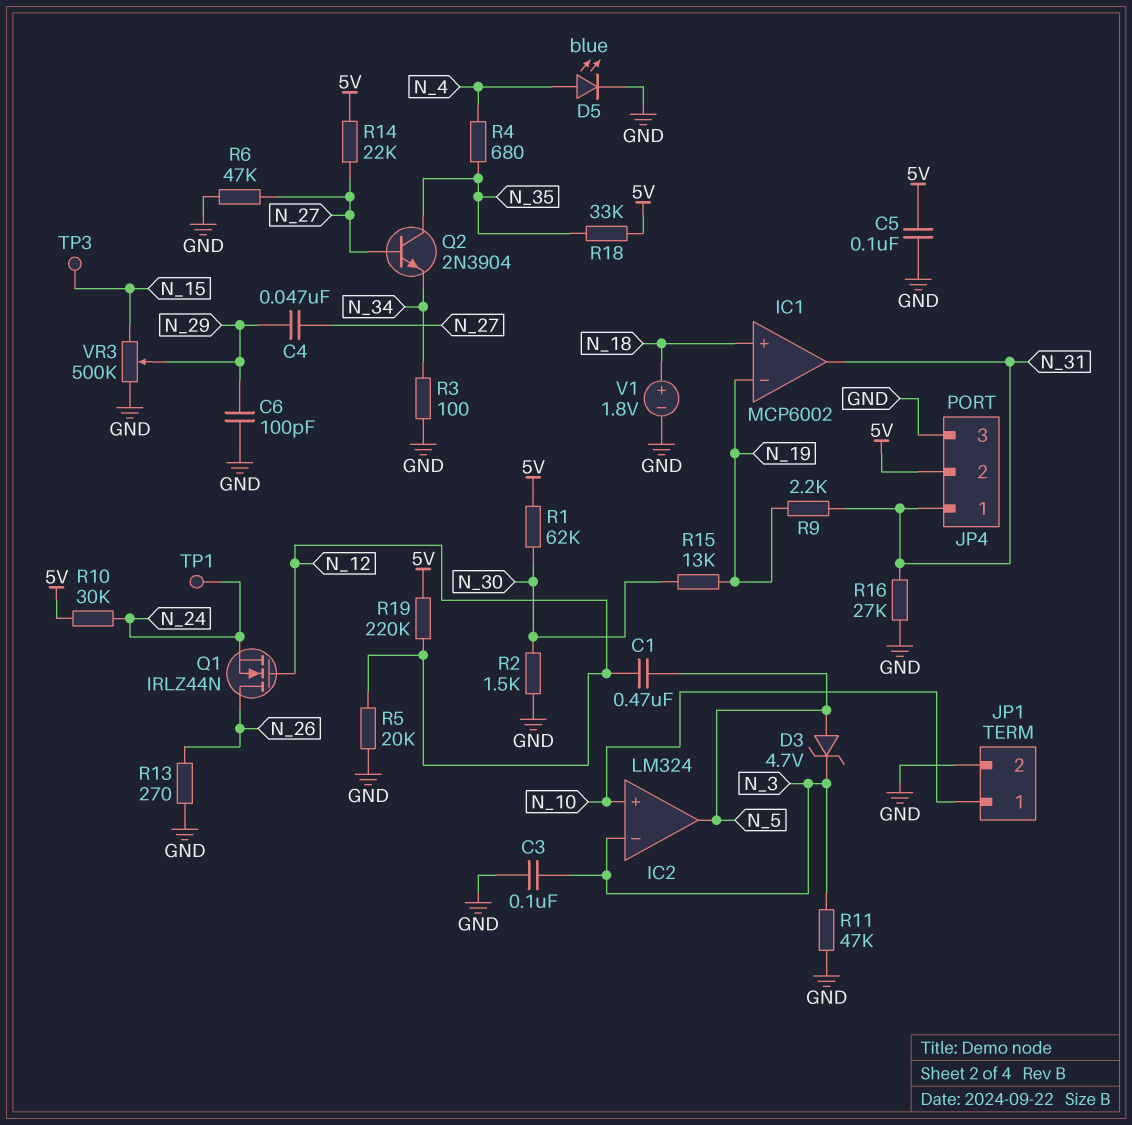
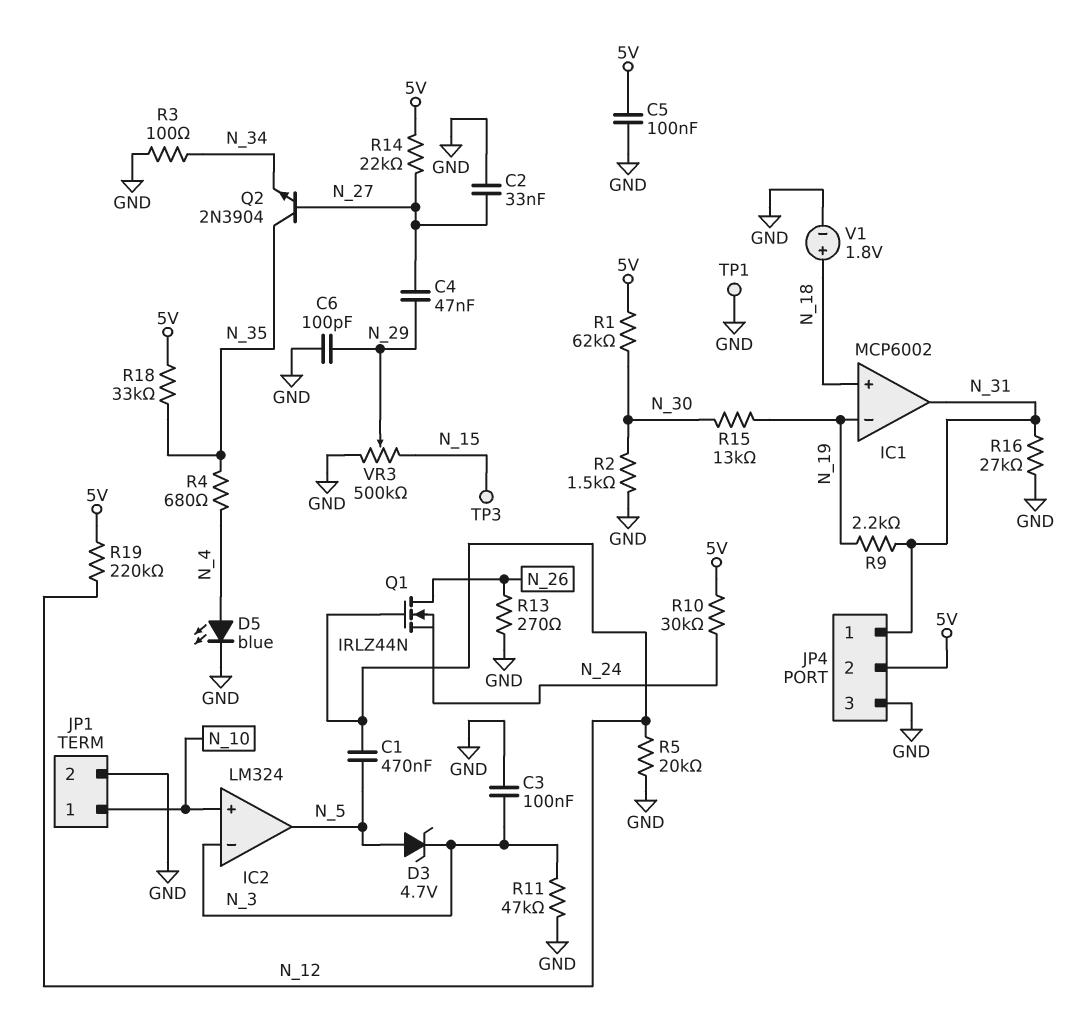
C2: none -> 33nF (GND, N_27)
R6: 47k (GND, N_27) -> none
TP1: test point (N_24) -> test point (GND)

